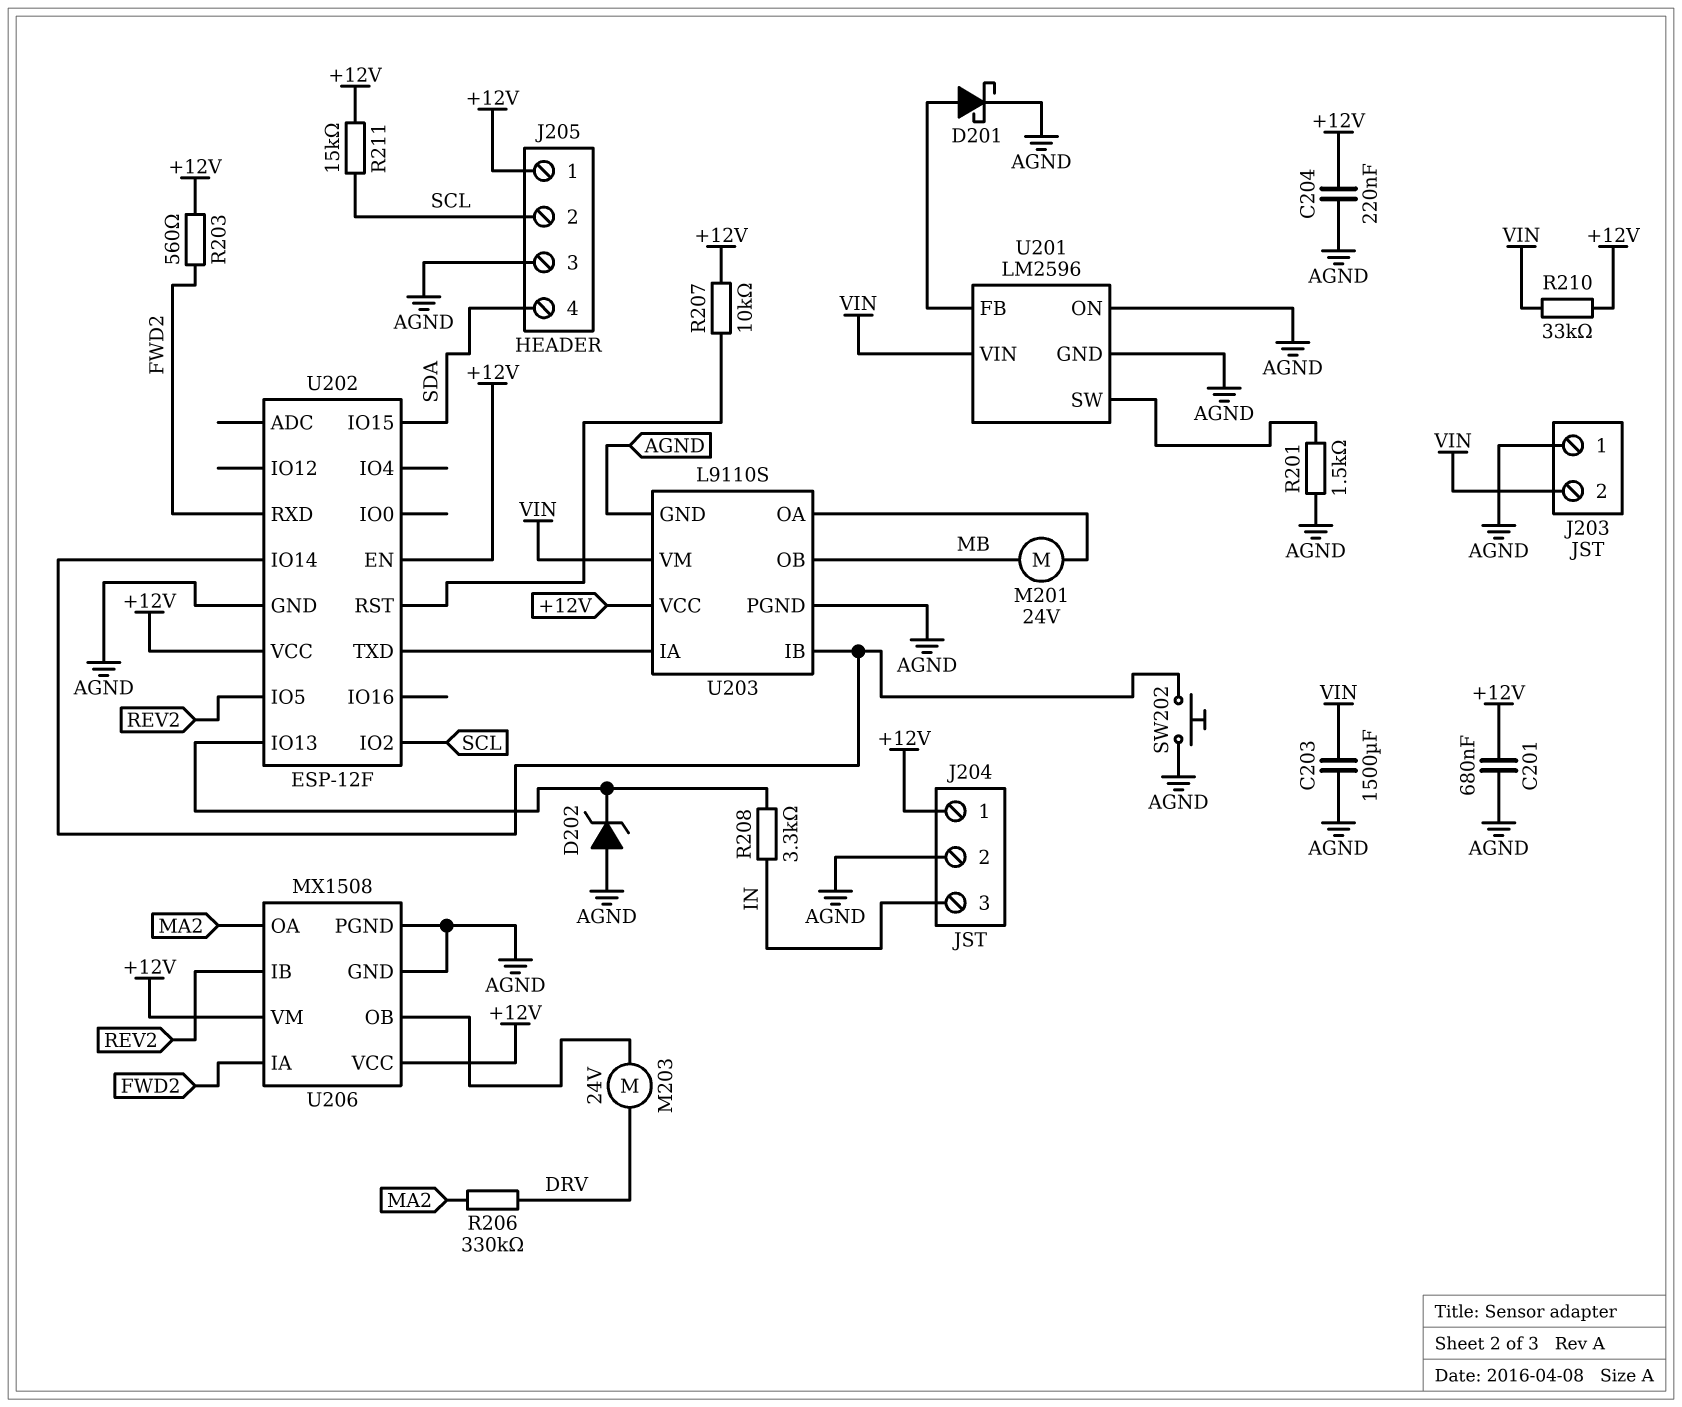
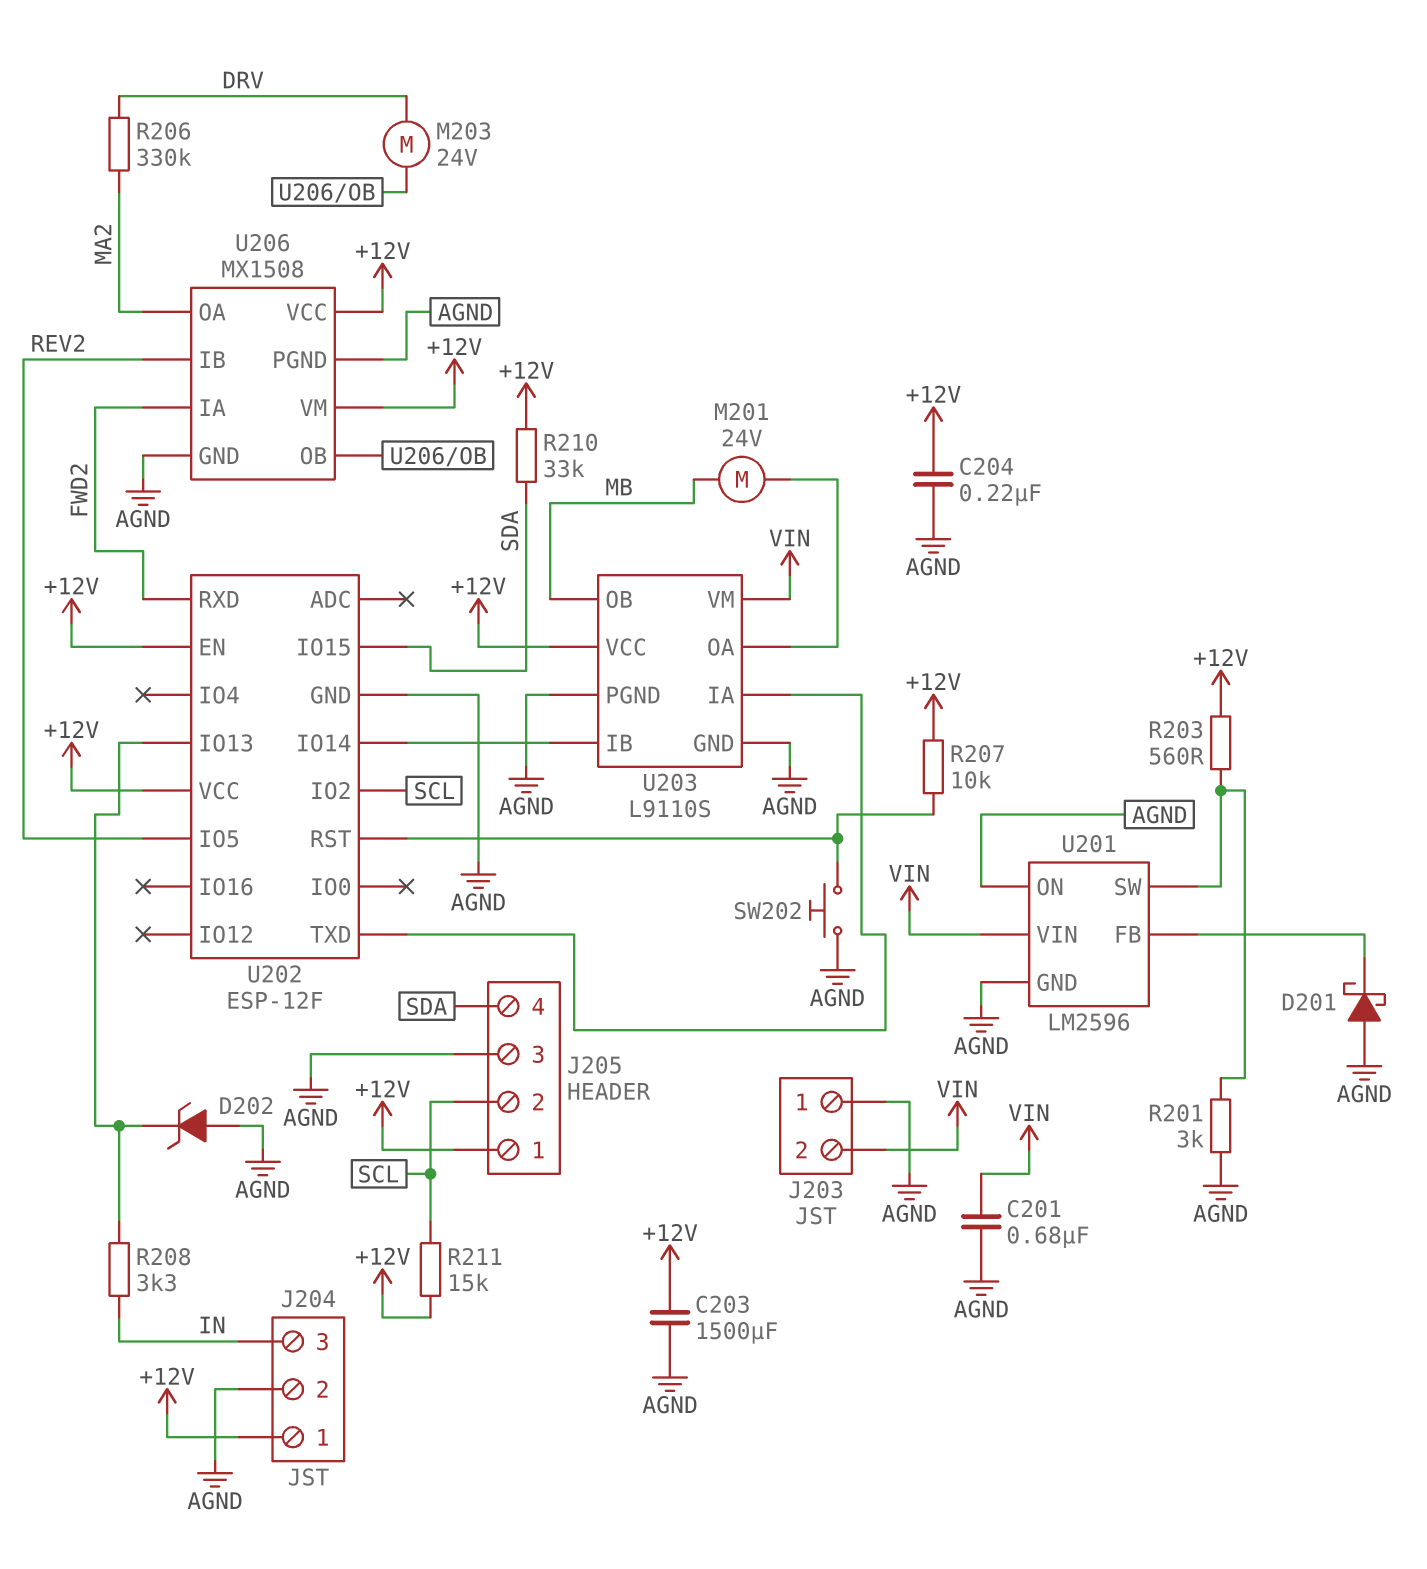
C201: 680nF (+12V, AGND) -> 680nF (AGND, VIN)
C203: 1500uF (AGND, VIN) -> 1500uF (+12V, AGND)
D201: schottky (A U201/FB, K AGND) -> schottky (A AGND, K U201/FB)
R201: 1.5k (AGND, U201/SW) -> 3k (AGND, U201/SW)
R203: 560 (+12V, FWD2) -> 560 (+12V, U201/SW)
R210: 33k (+12V, VIN) -> 33k (+12V, SDA)
SW202: button (AGND, U202/IO14) -> button (AGND, U202/RST)

